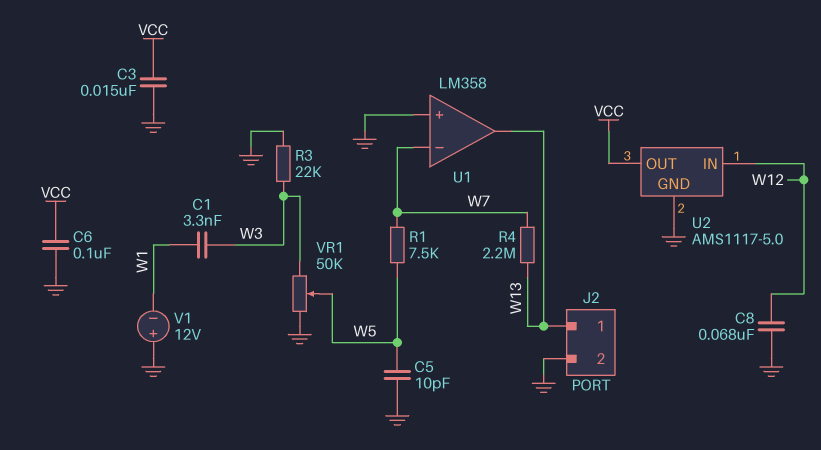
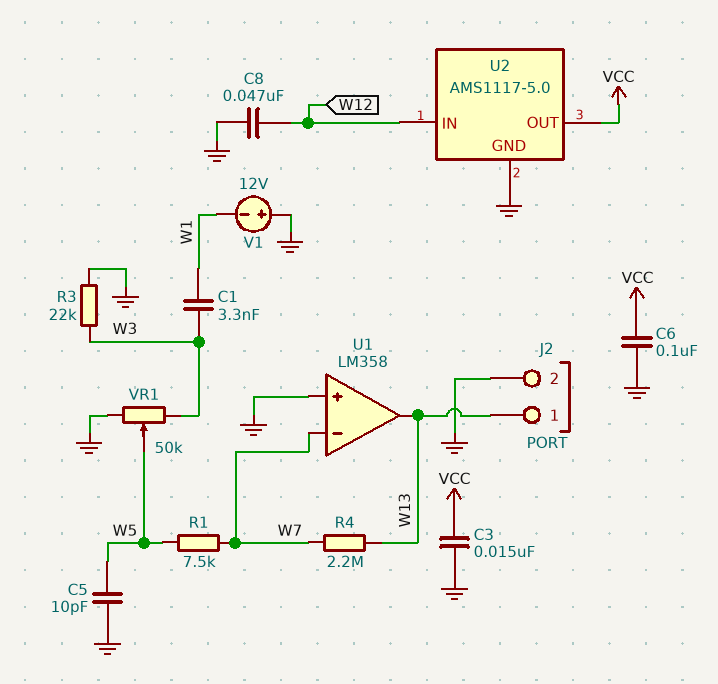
C8: 68nF (GND, W12) -> 47nF (GND, W12)

